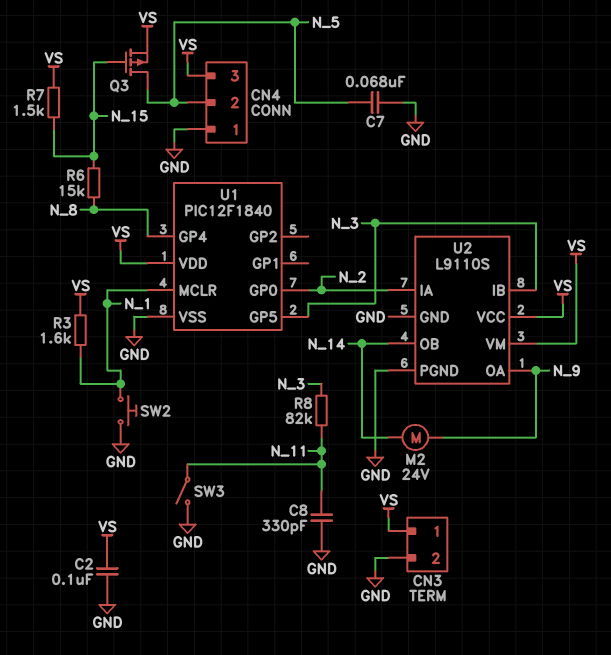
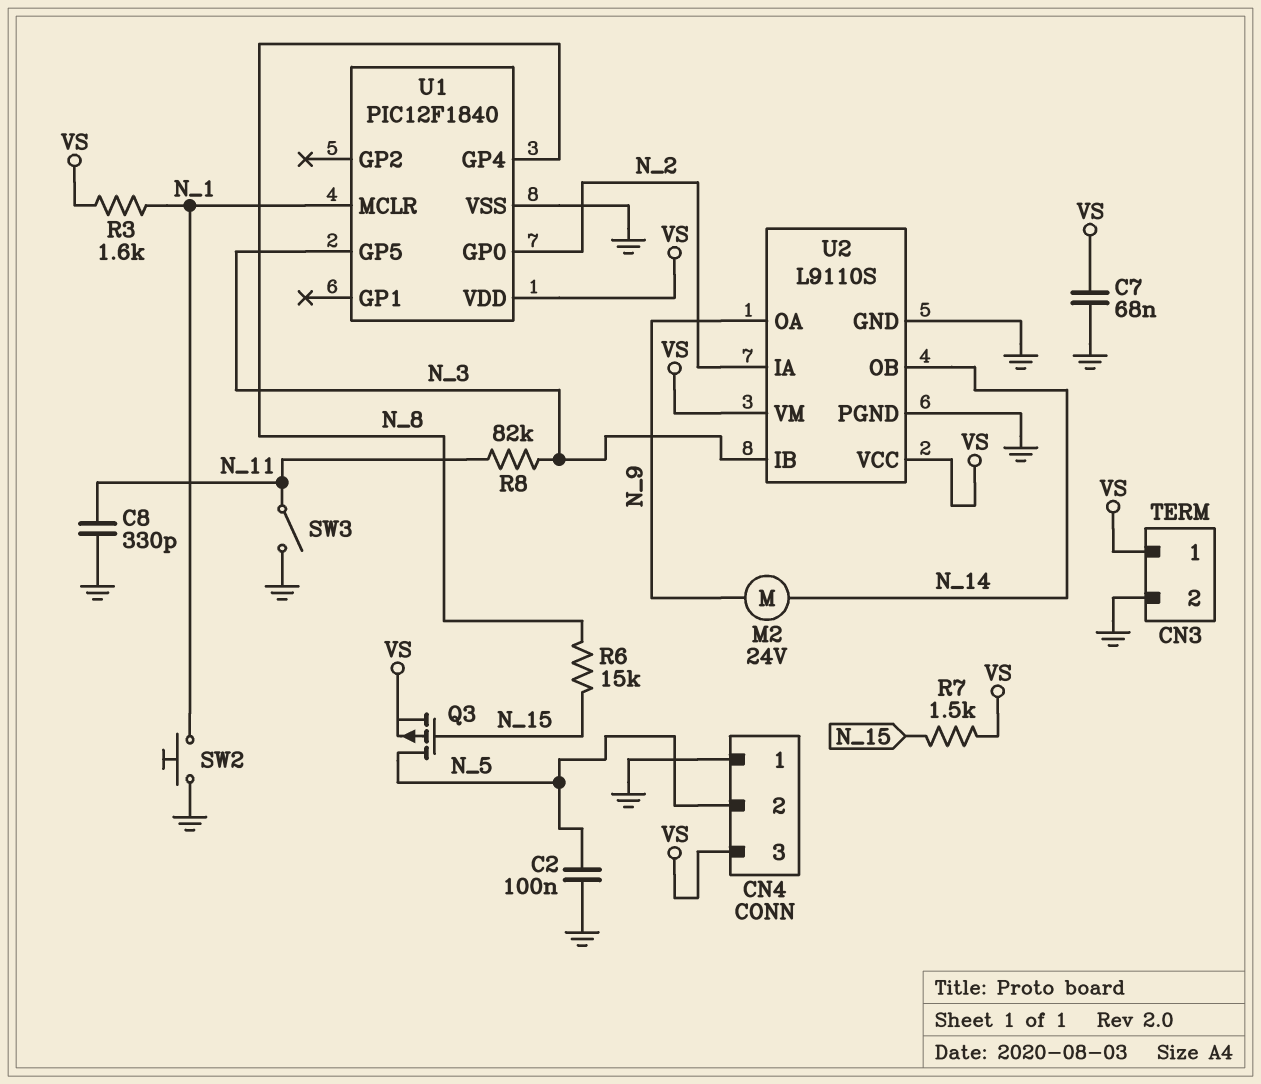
C2: 100nF (GND, VS) -> 100nF (GND, N_5)
C7: 68nF (GND, N_5) -> 68nF (GND, VS)

